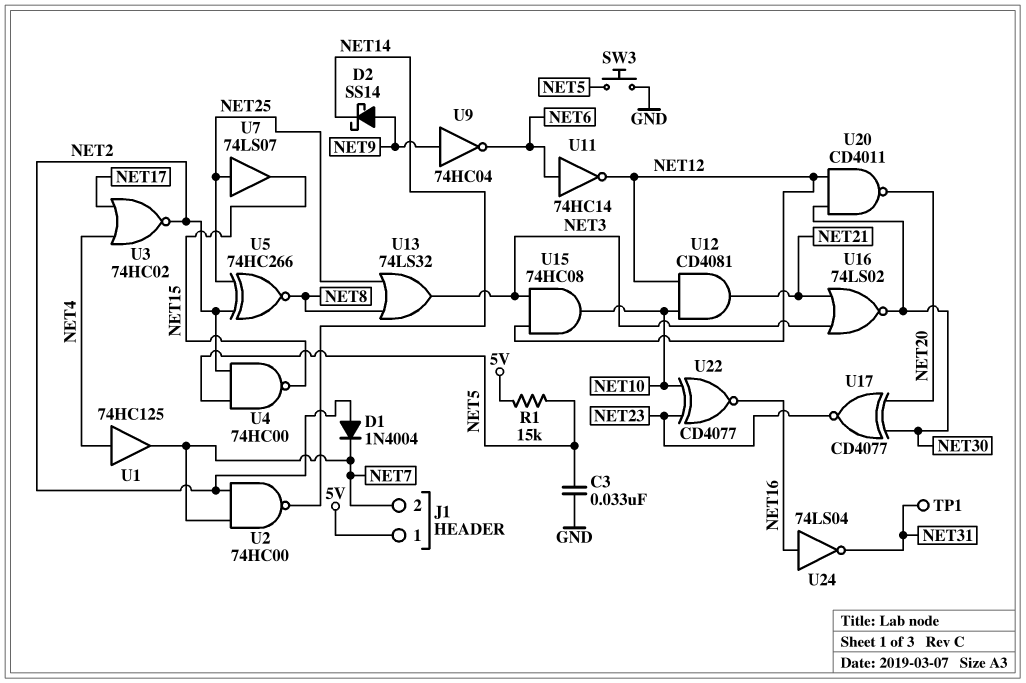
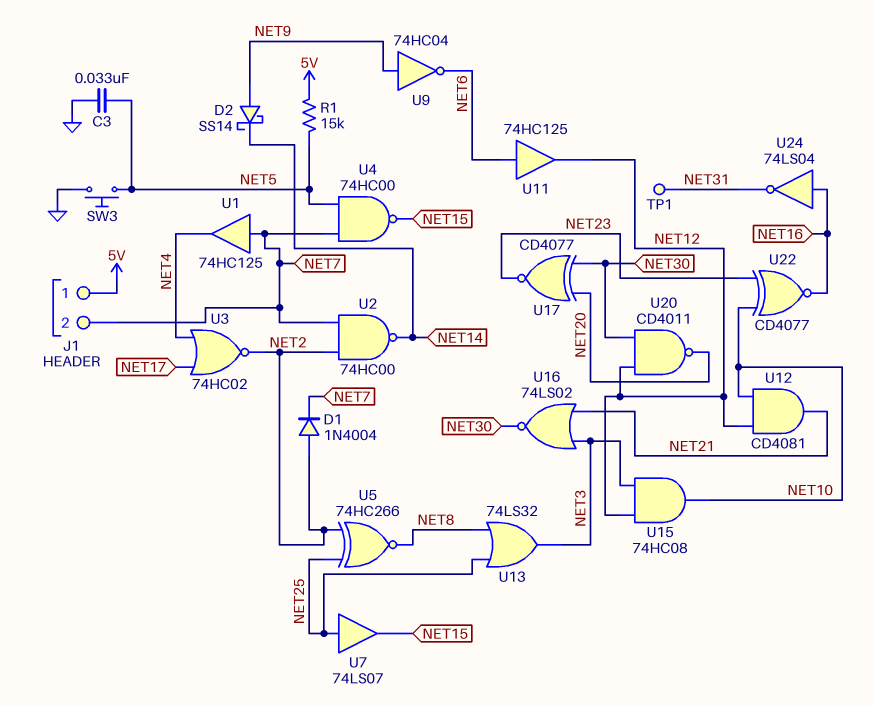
U1: buffer 74HC125 (in NET4, out NET7) -> buffer 74HC125 (in NET7, out NET4)
U4: NAND 74HC00 (in NET2, in NET5, out NET15) -> NAND 74HC00 (in NET5, in NET7, out NET15)
U11: NOT 74HC14 (in NET6, out NET12) -> buffer 74HC125 (in NET6, out NET12)

